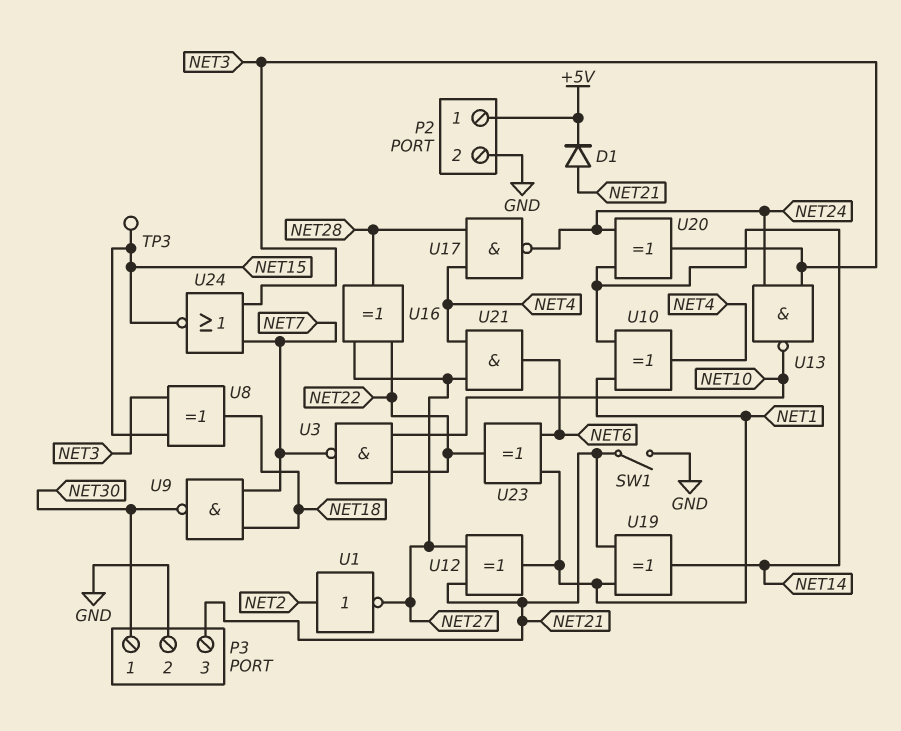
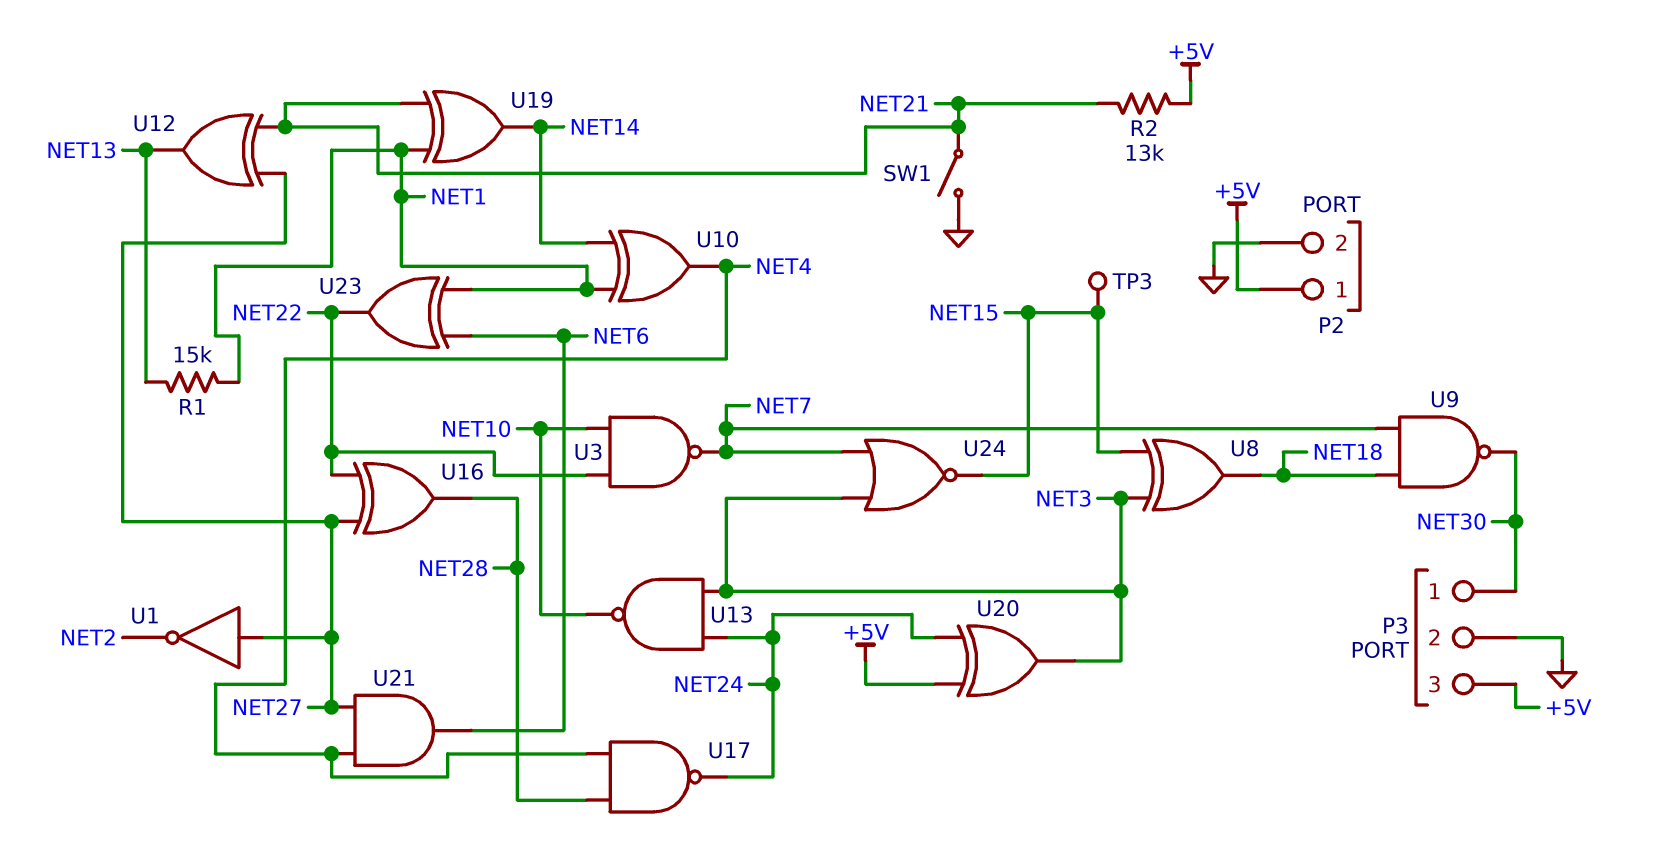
D1: diode (A NET21, K +5V) -> none
P3 pin 3: NET21 -> +5V
R1: none -> 15k (NET1, NET13)
R2: none -> 13k (+5V, NET21)
U1: NOT (in NET2, out NET27) -> NOT (in NET27, out NET2)
U12: XOR (in NET21, in NET27, out NET1) -> XOR (in NET21, in NET27, out NET13)
U20: XOR (in NET14, in NET24, out NET3) -> XOR (in +5V, in NET24, out NET3)

